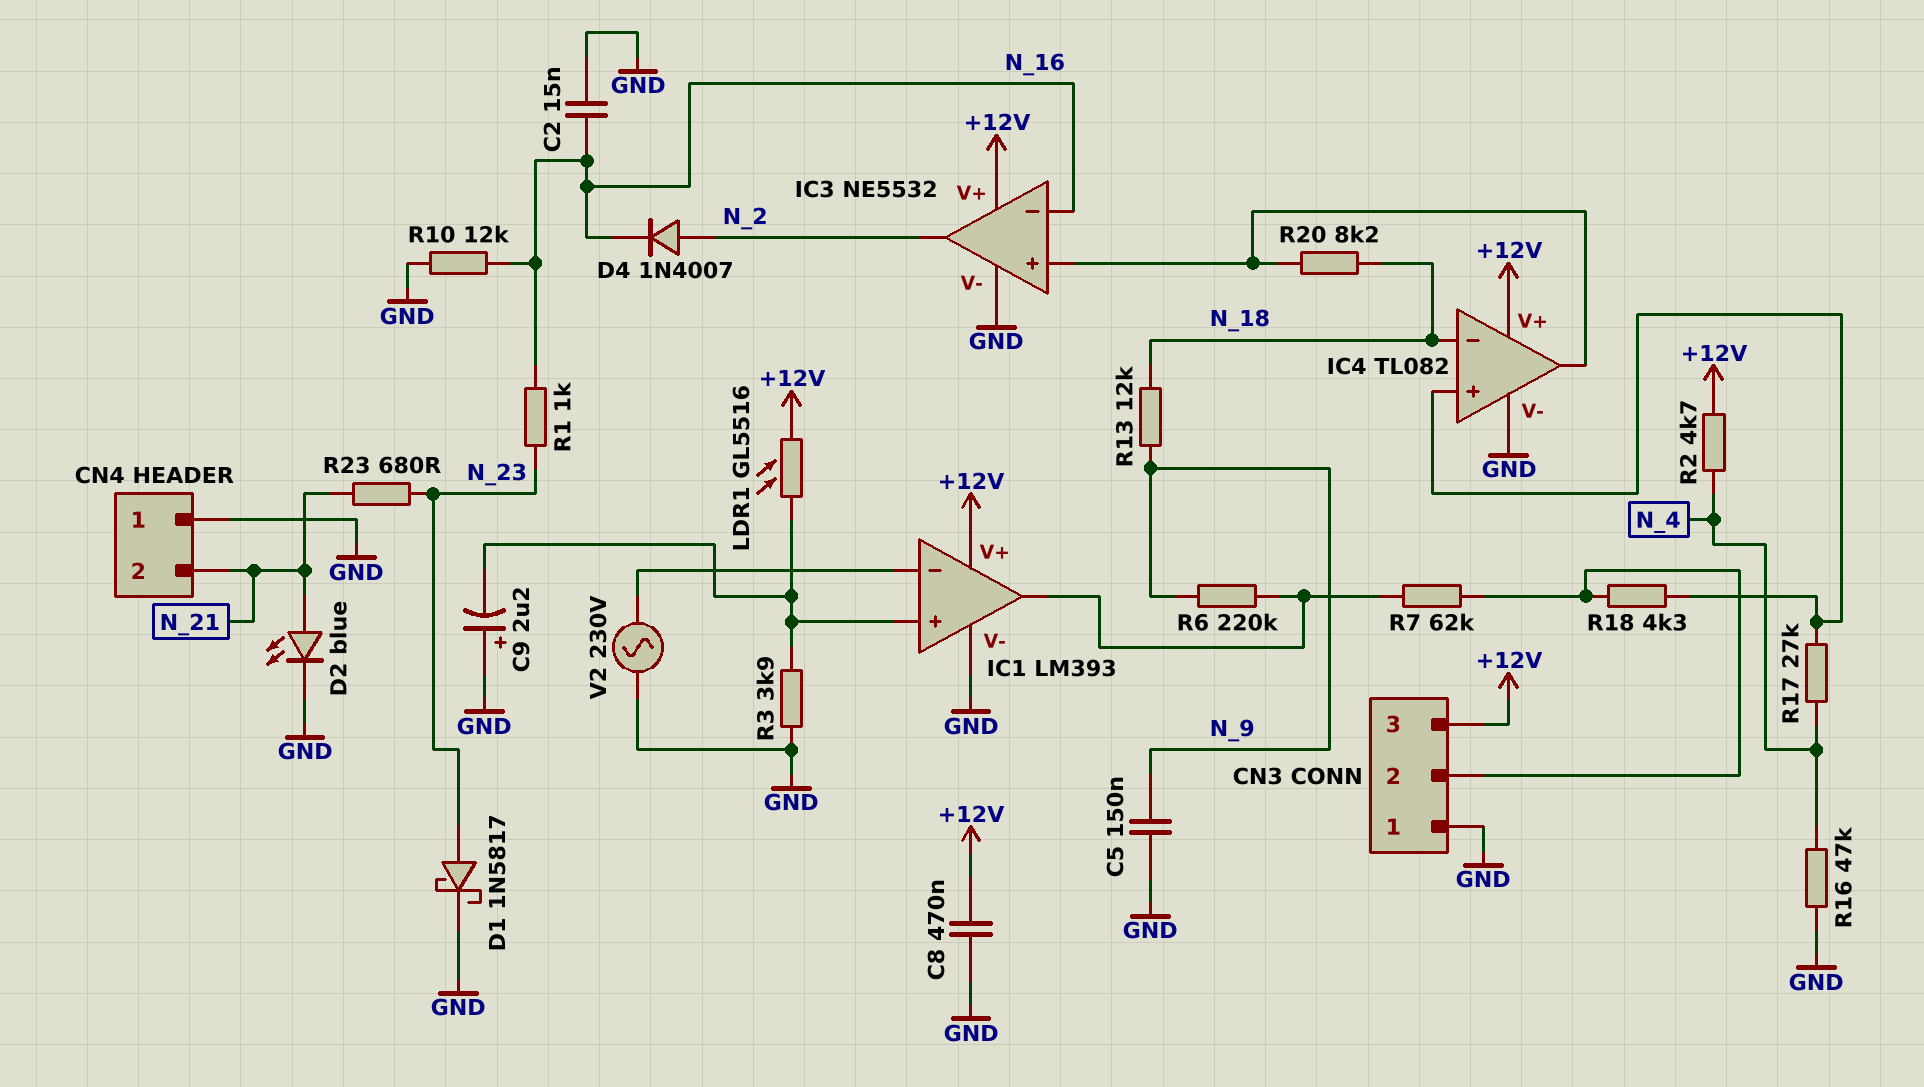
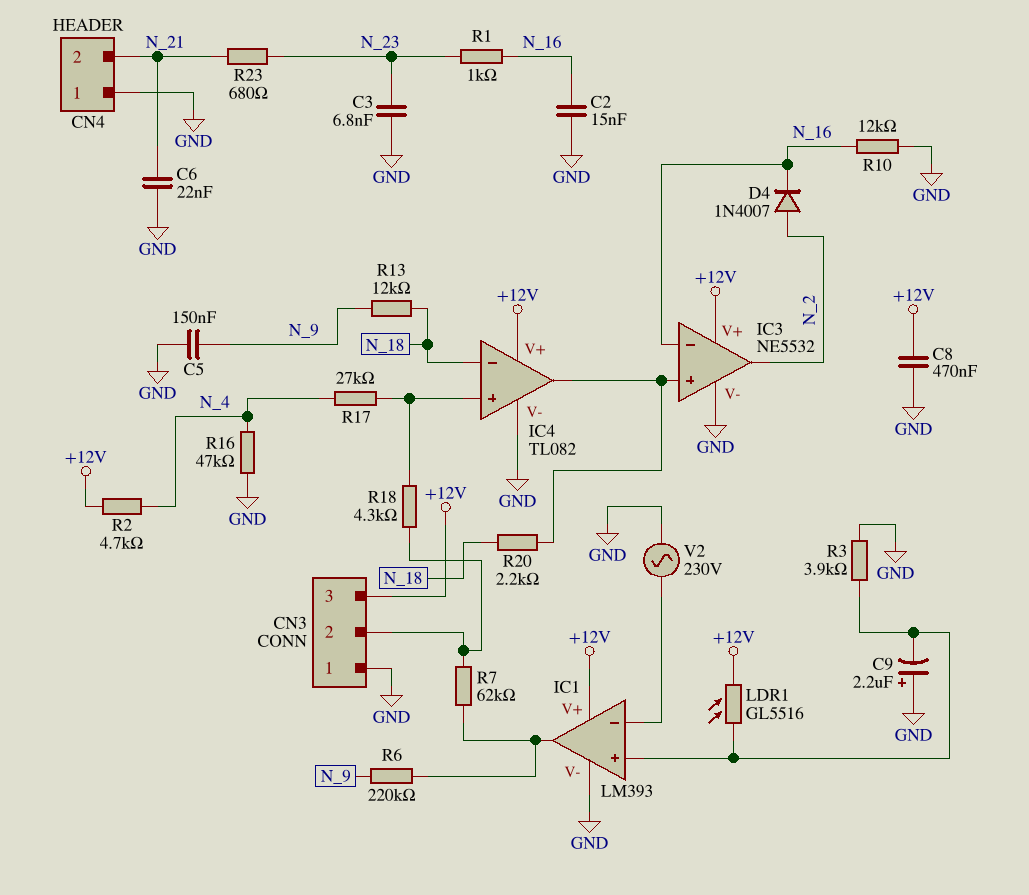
C3: none -> 6.8nF (GND, N_23)
C6: none -> 22nF (GND, N_21)
D1: schottky 1N5817 (A N_23, K GND) -> none
D2: LED blue (A N_21, K GND) -> none
R20: 8.2k (IC3/in+, N_18) -> 2.2k (IC3/in+, N_18)

